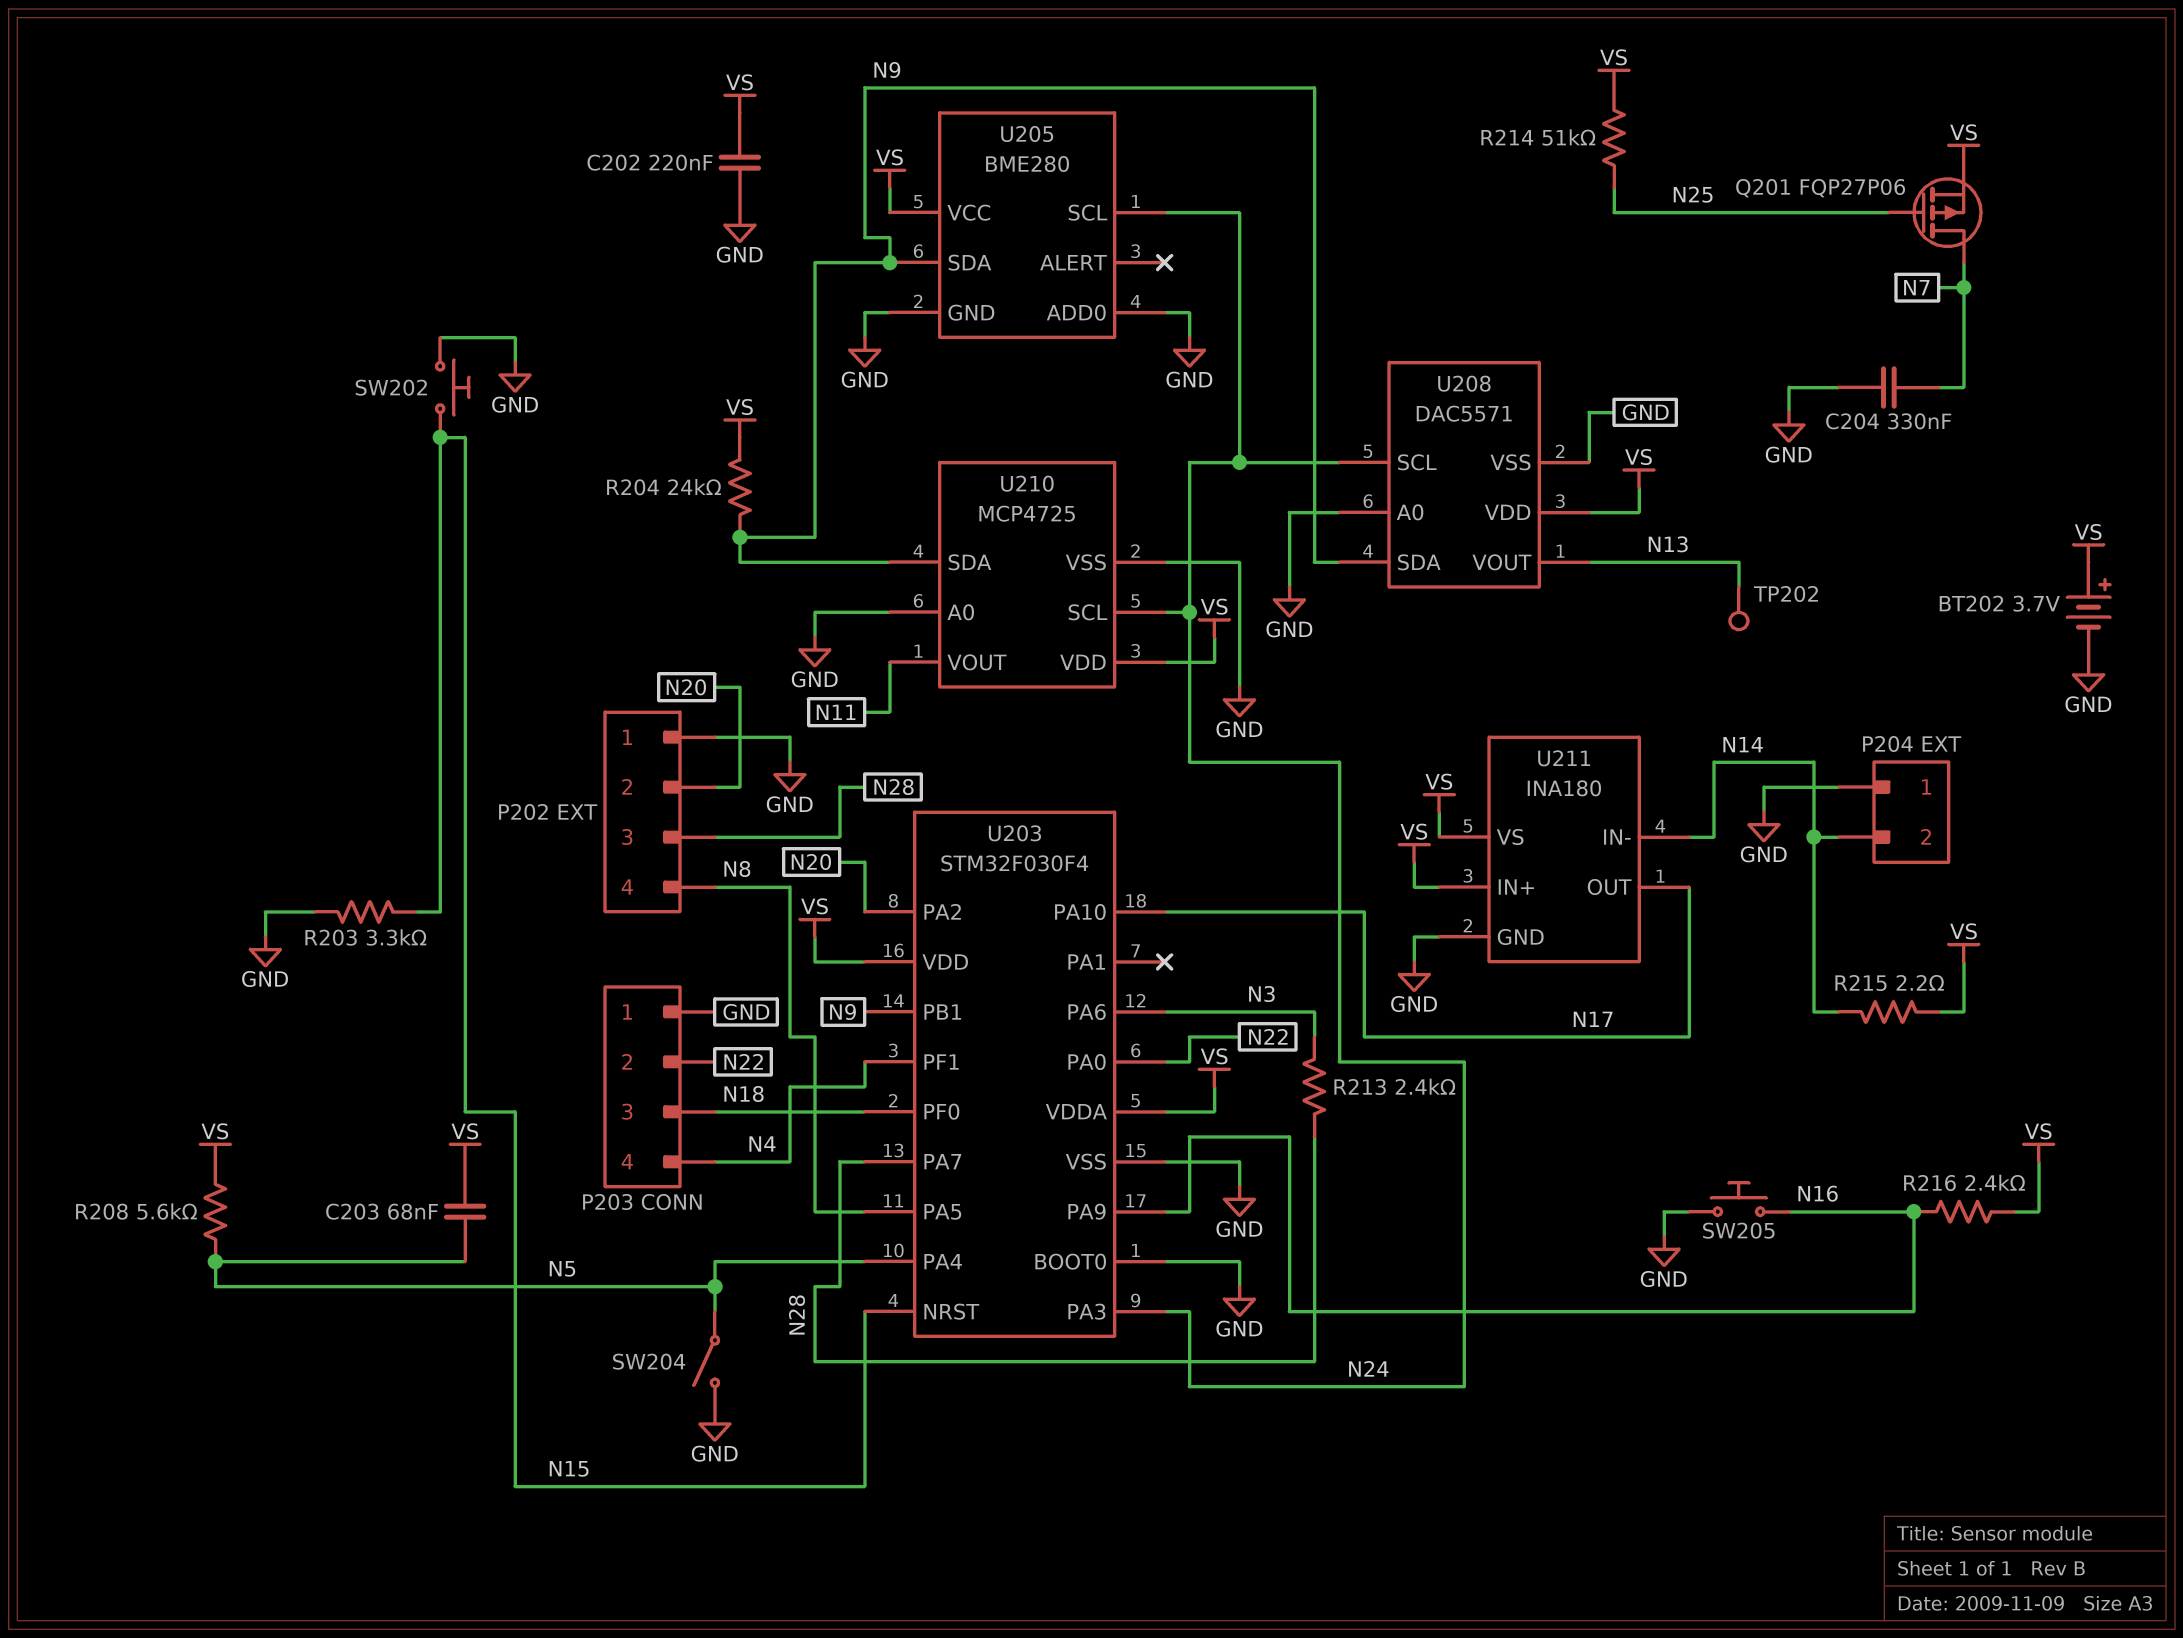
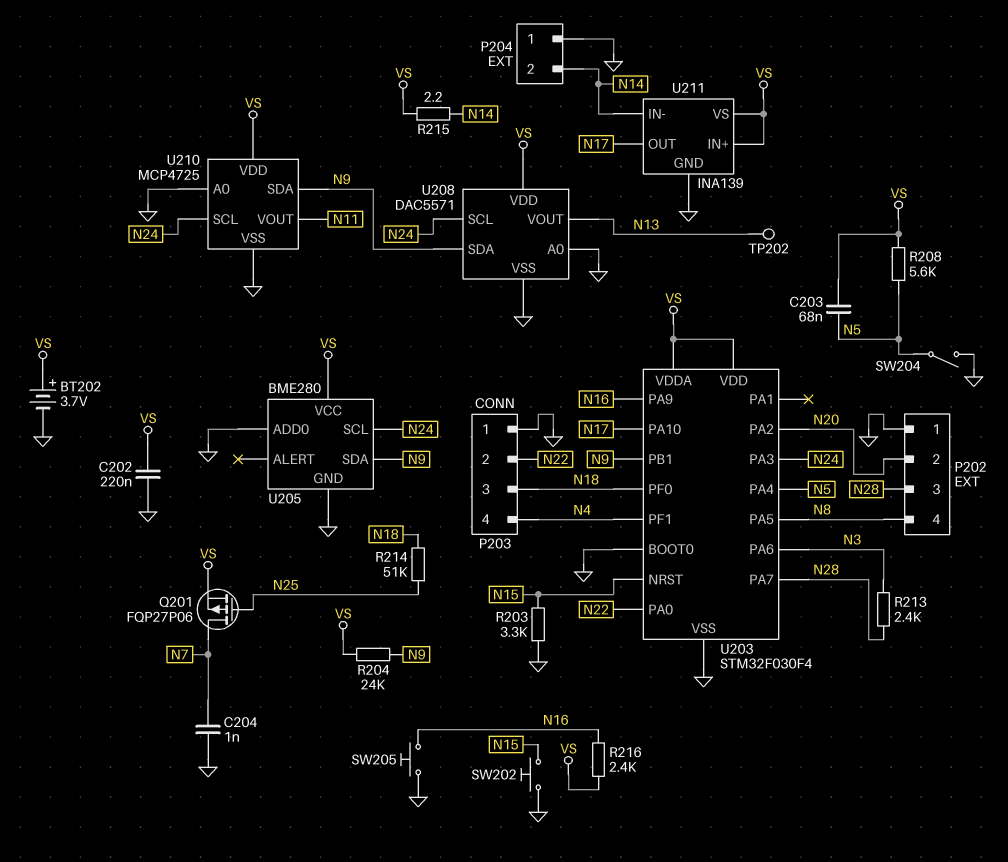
C204: 330nF (GND, N7) -> 1nF (GND, N7)
R214: 51k (N25, VS) -> 51k (N18, N25)
U211: INA180 -> INA139

